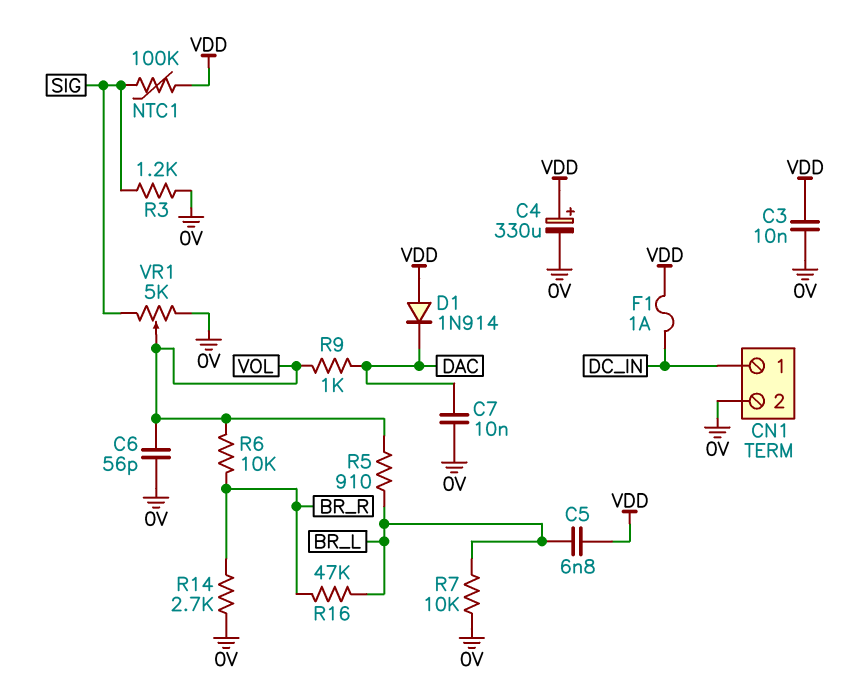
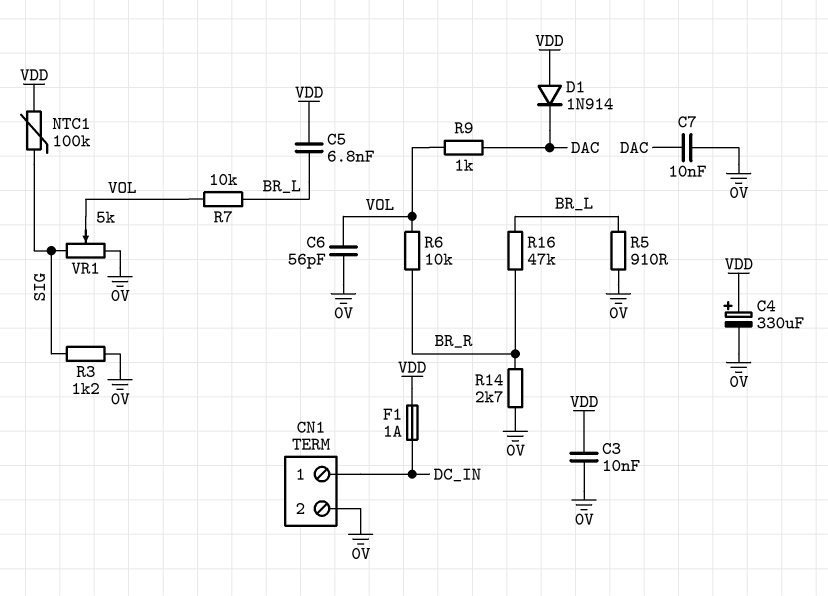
R5: 910 (BR_L, VOL) -> 910 (0V, BR_L)
R7: 10k (0V, BR_L) -> 10k (BR_L, VOL)

